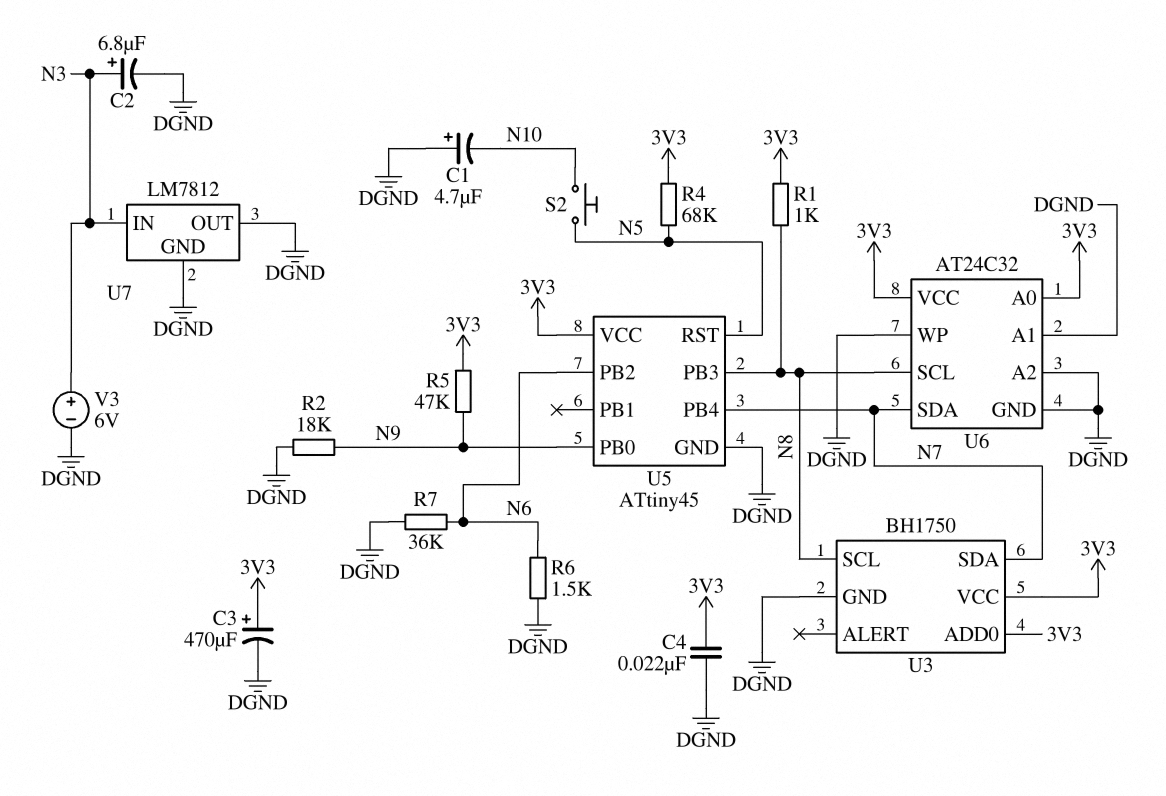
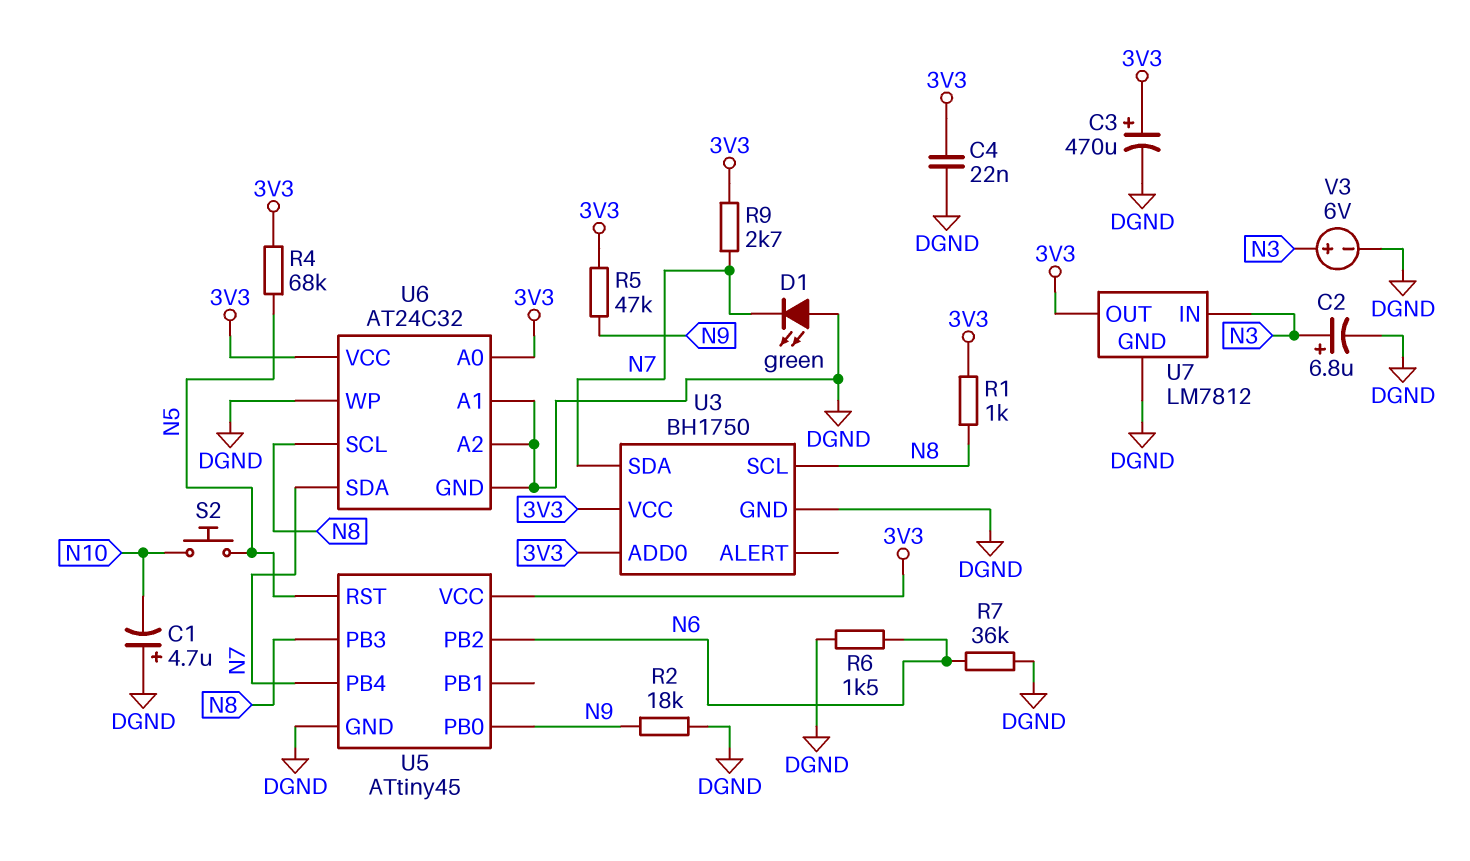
D1: none -> LED green (A DGND, K N7)
R9: none -> 2.7k (3V3, N7)
U7 pin OUT: DGND -> 3V3

